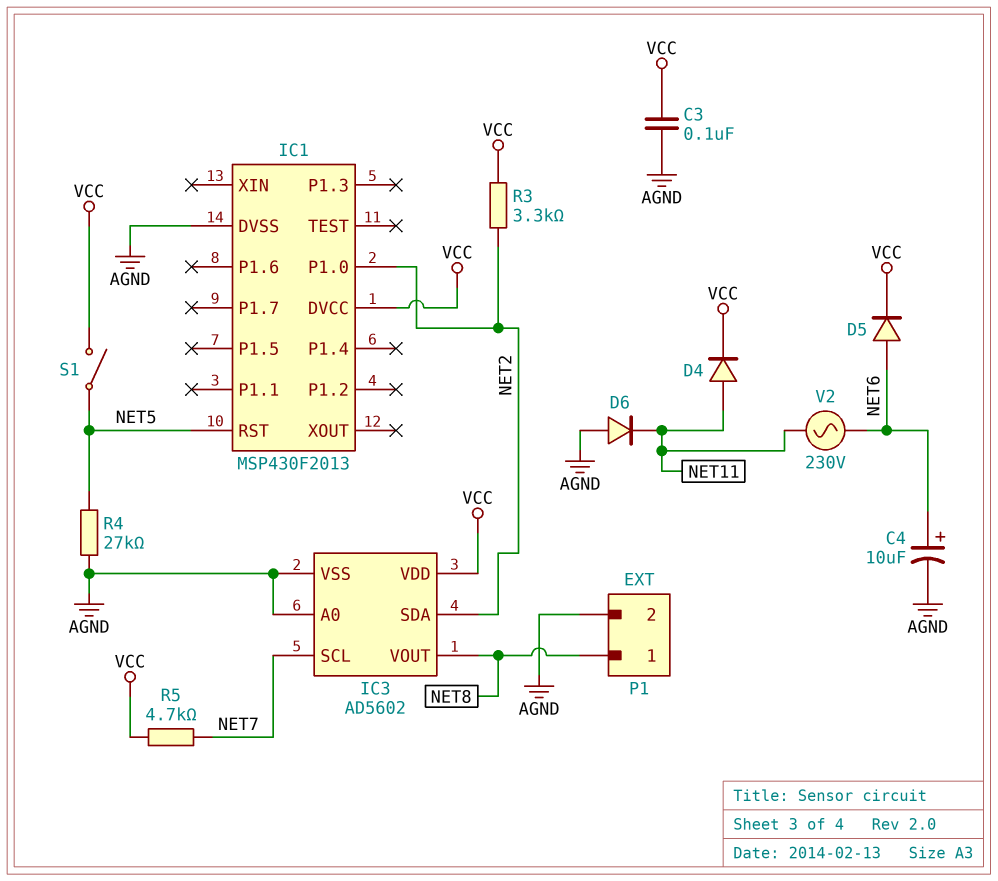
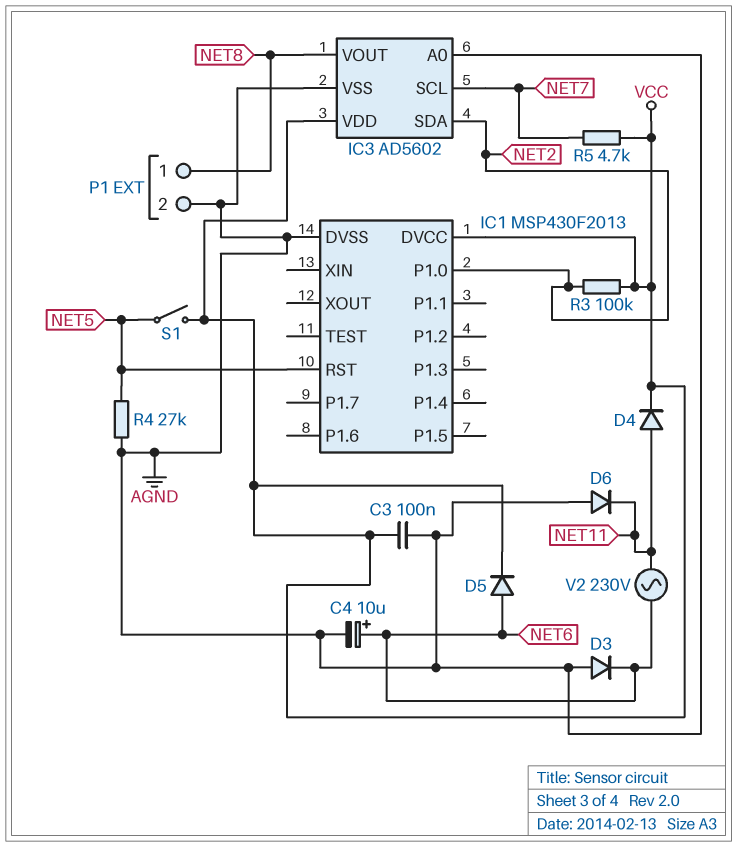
D3: none -> diode (A AGND, K NET6)
R3: 3.3k (NET2, VCC) -> 100k (NET2, VCC)

